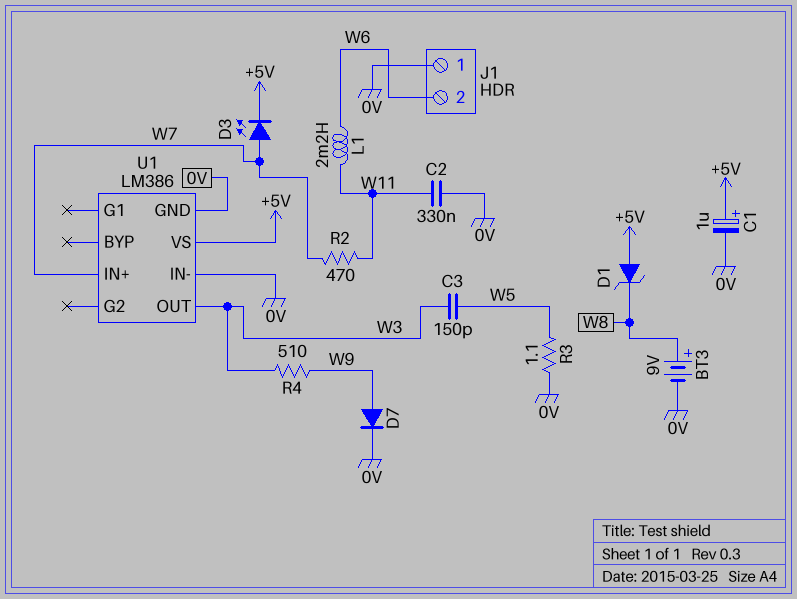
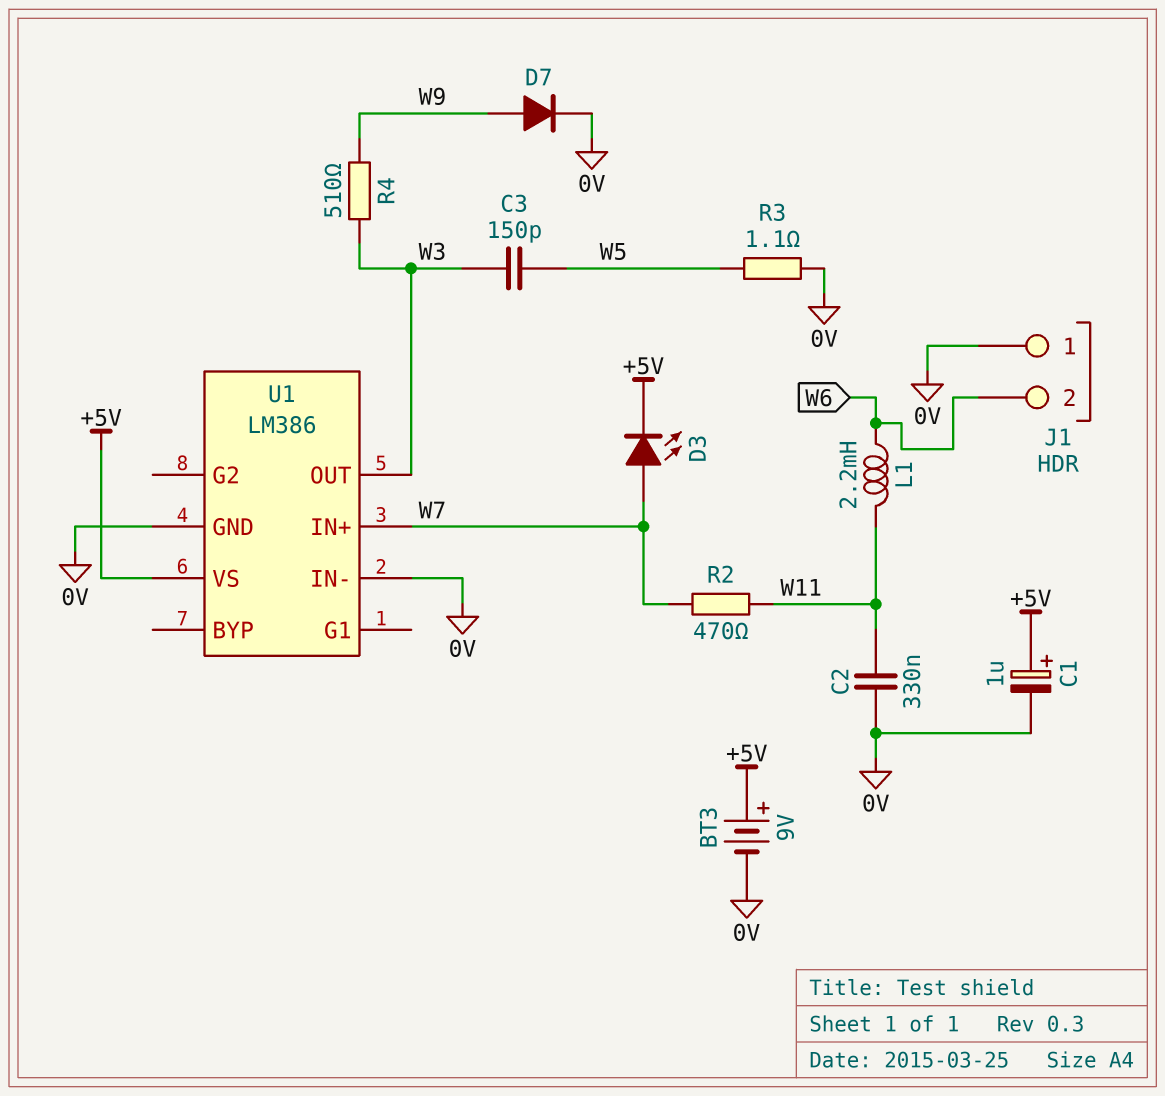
BT3: 9V (plus W8, minus 0V) -> 9V (plus +5V, minus 0V)
D1: zener (A +5V, K W8) -> none

